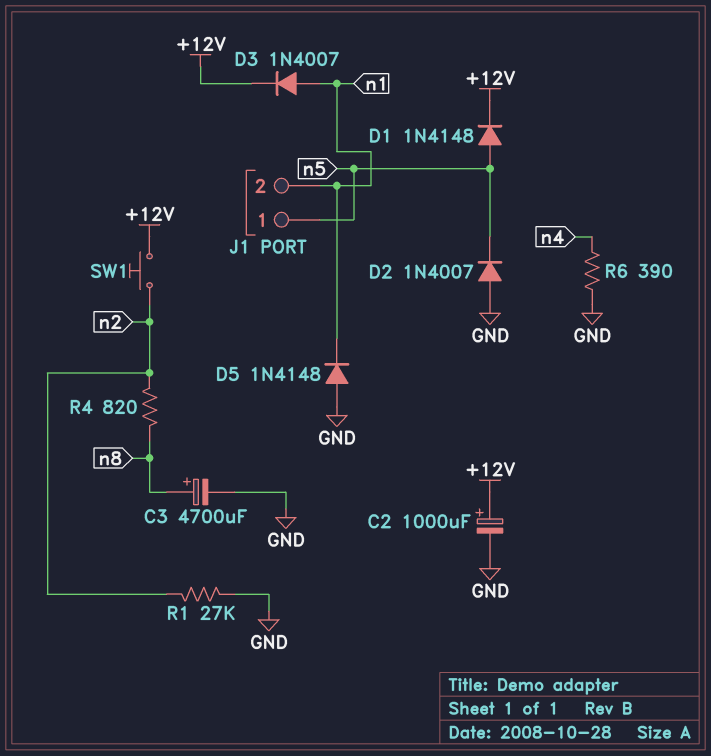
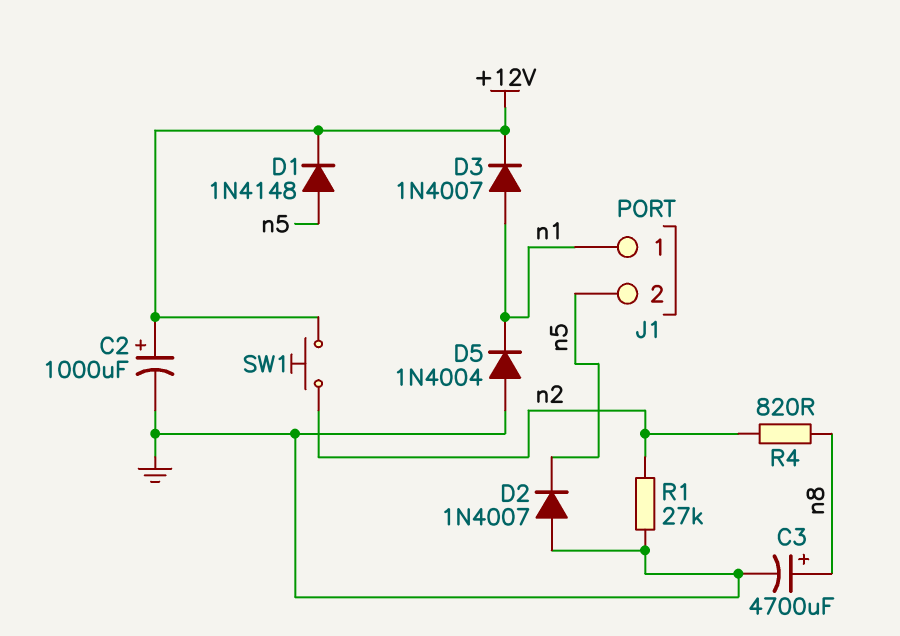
D5: diode 1N4148 (A GND, K n1) -> diode 1N4004 (A GND, K n1)
J1 pin 1: n5 -> n1
J1 pin 2: n1 -> n5
R6: 390 (GND, n4) -> none

